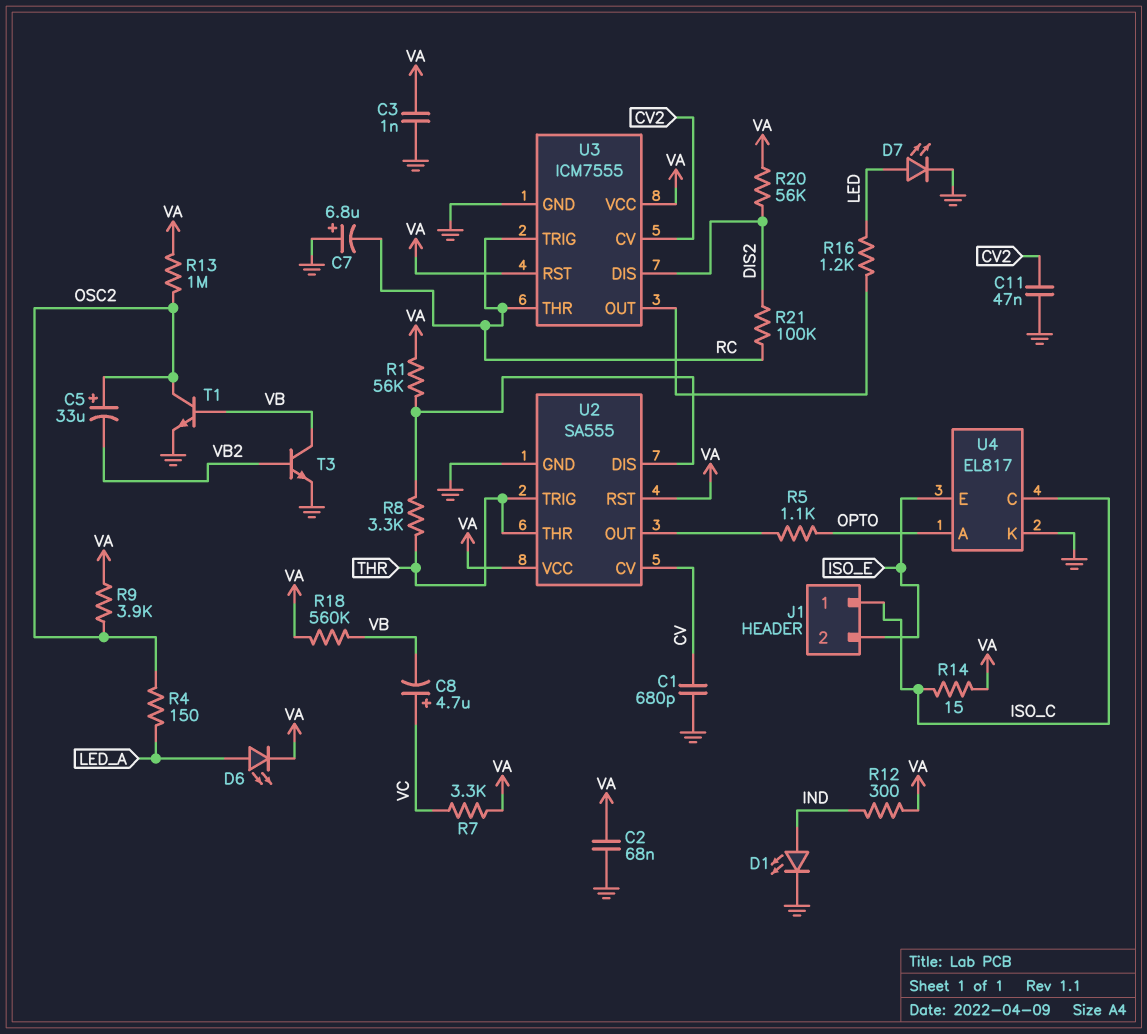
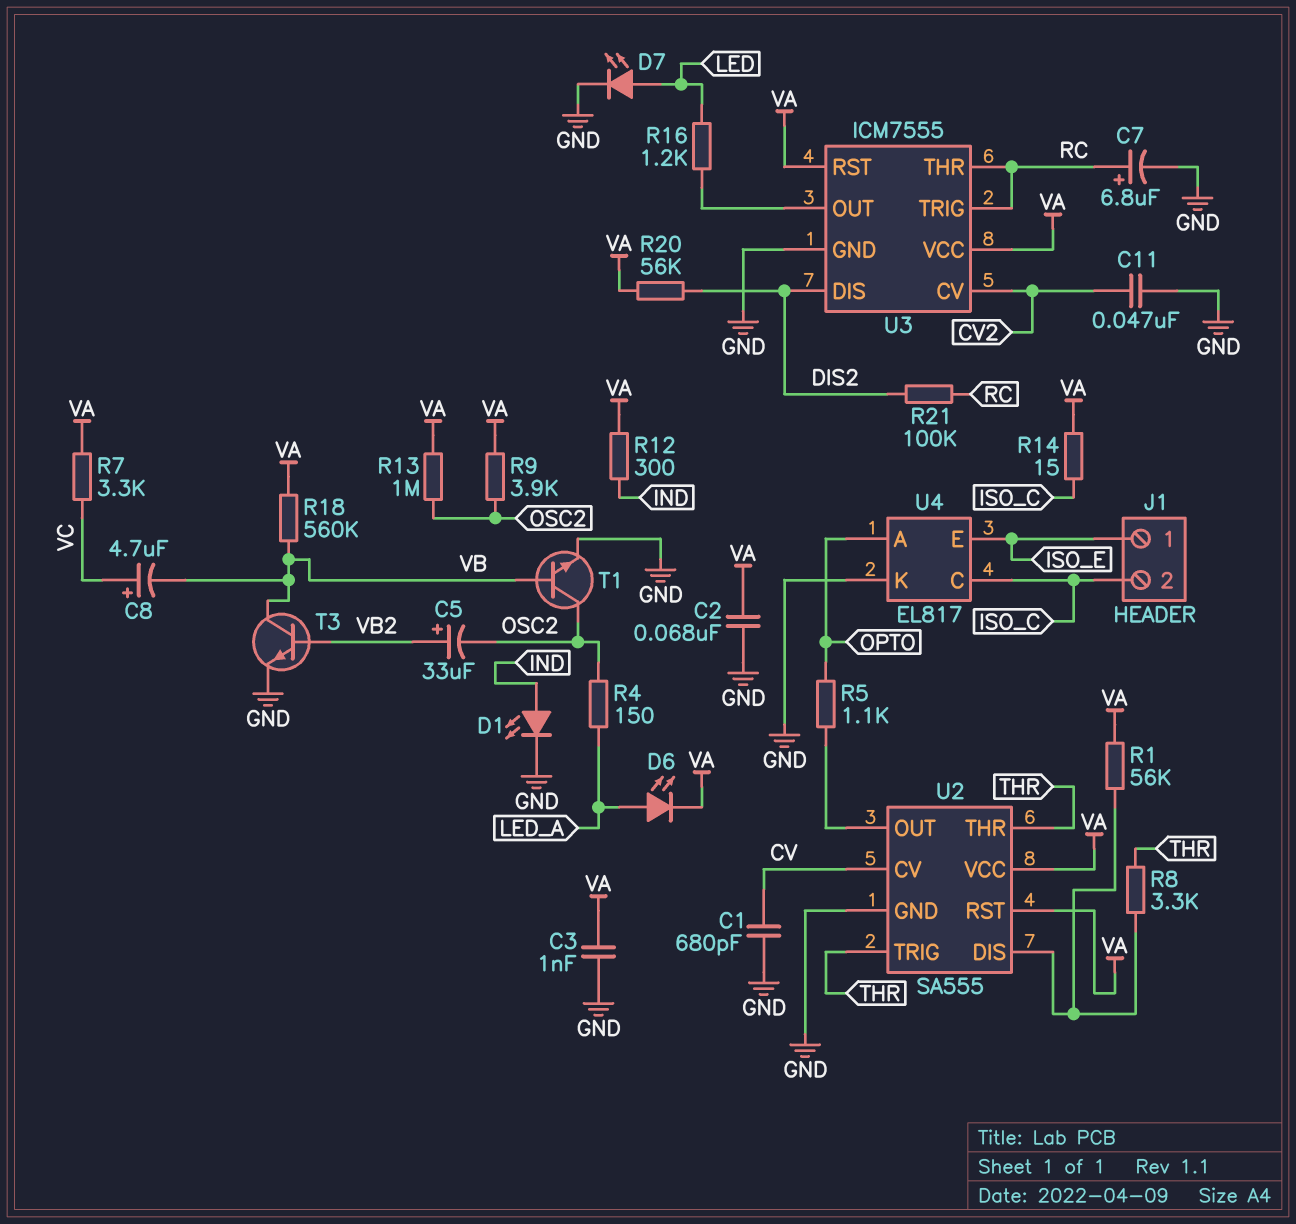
C5: 33uF (plus OSC2, minus VB2) -> 33uF (plus VB2, minus OSC2)
C7: 6.8uF (plus GND, minus RC) -> 6.8uF (plus RC, minus GND)
J1 pin 1: ISO_C -> ISO_E
J1 pin 2: ISO_E -> ISO_C

